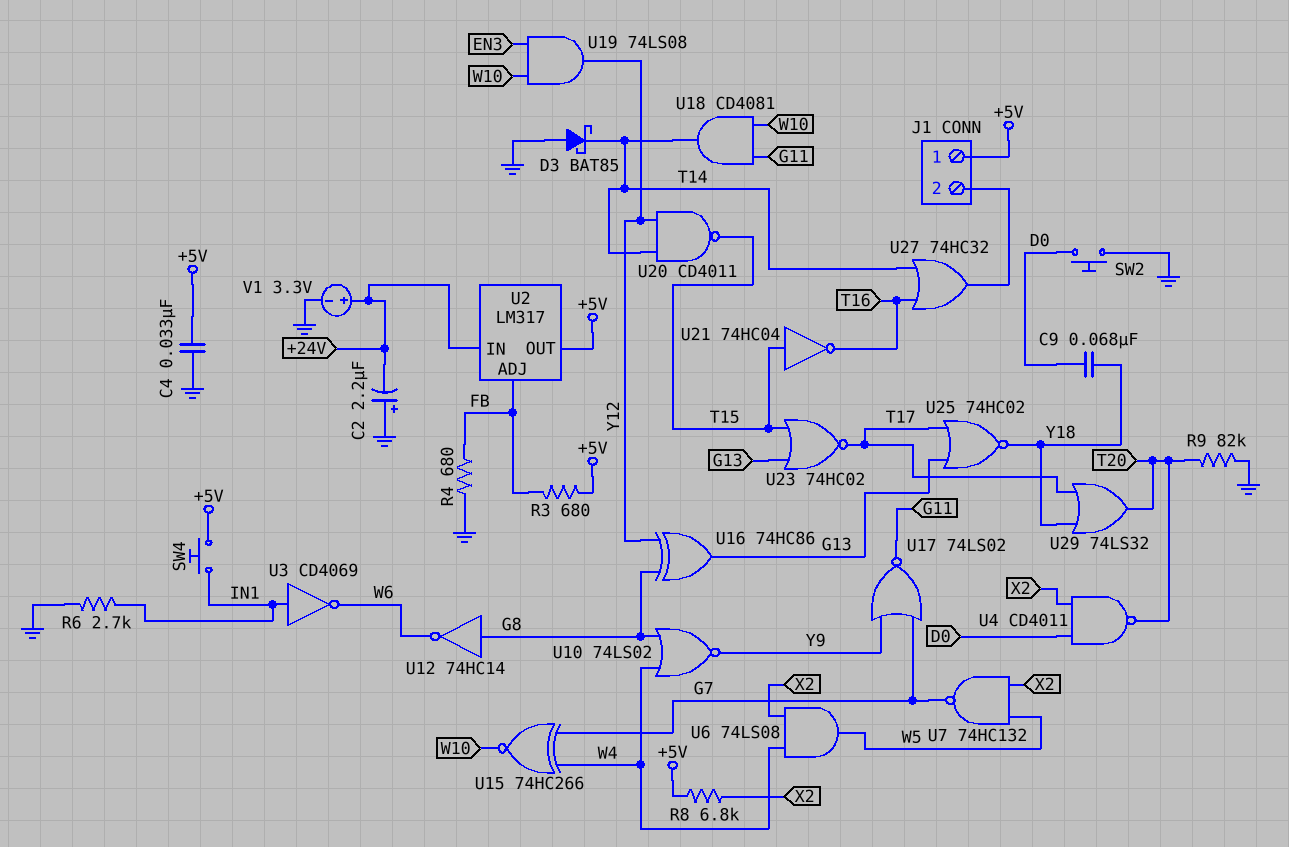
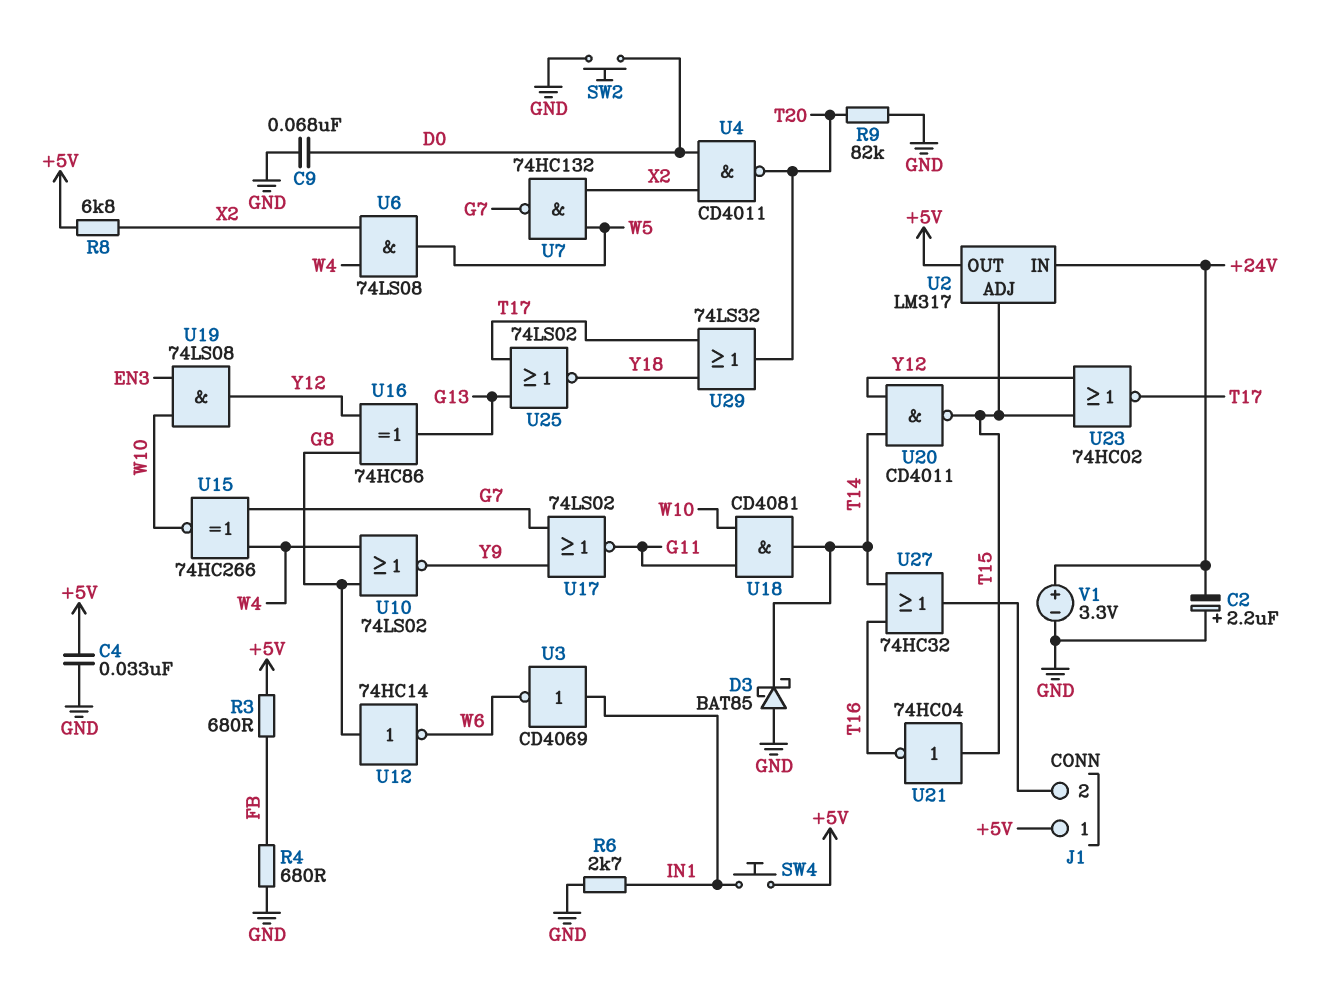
C9: 68nF (D0, Y18) -> 68nF (D0, GND)
U2 pin ADJ: FB -> T15
U23: NOR 74HC02 (in G13, in T15, out T17) -> NOR 74HC02 (in T15, in Y12, out T17)
U25: NOR 74HC02 (in G13, in T17, out Y18) -> NOR 74LS02 (in G13, in T17, out Y18)

